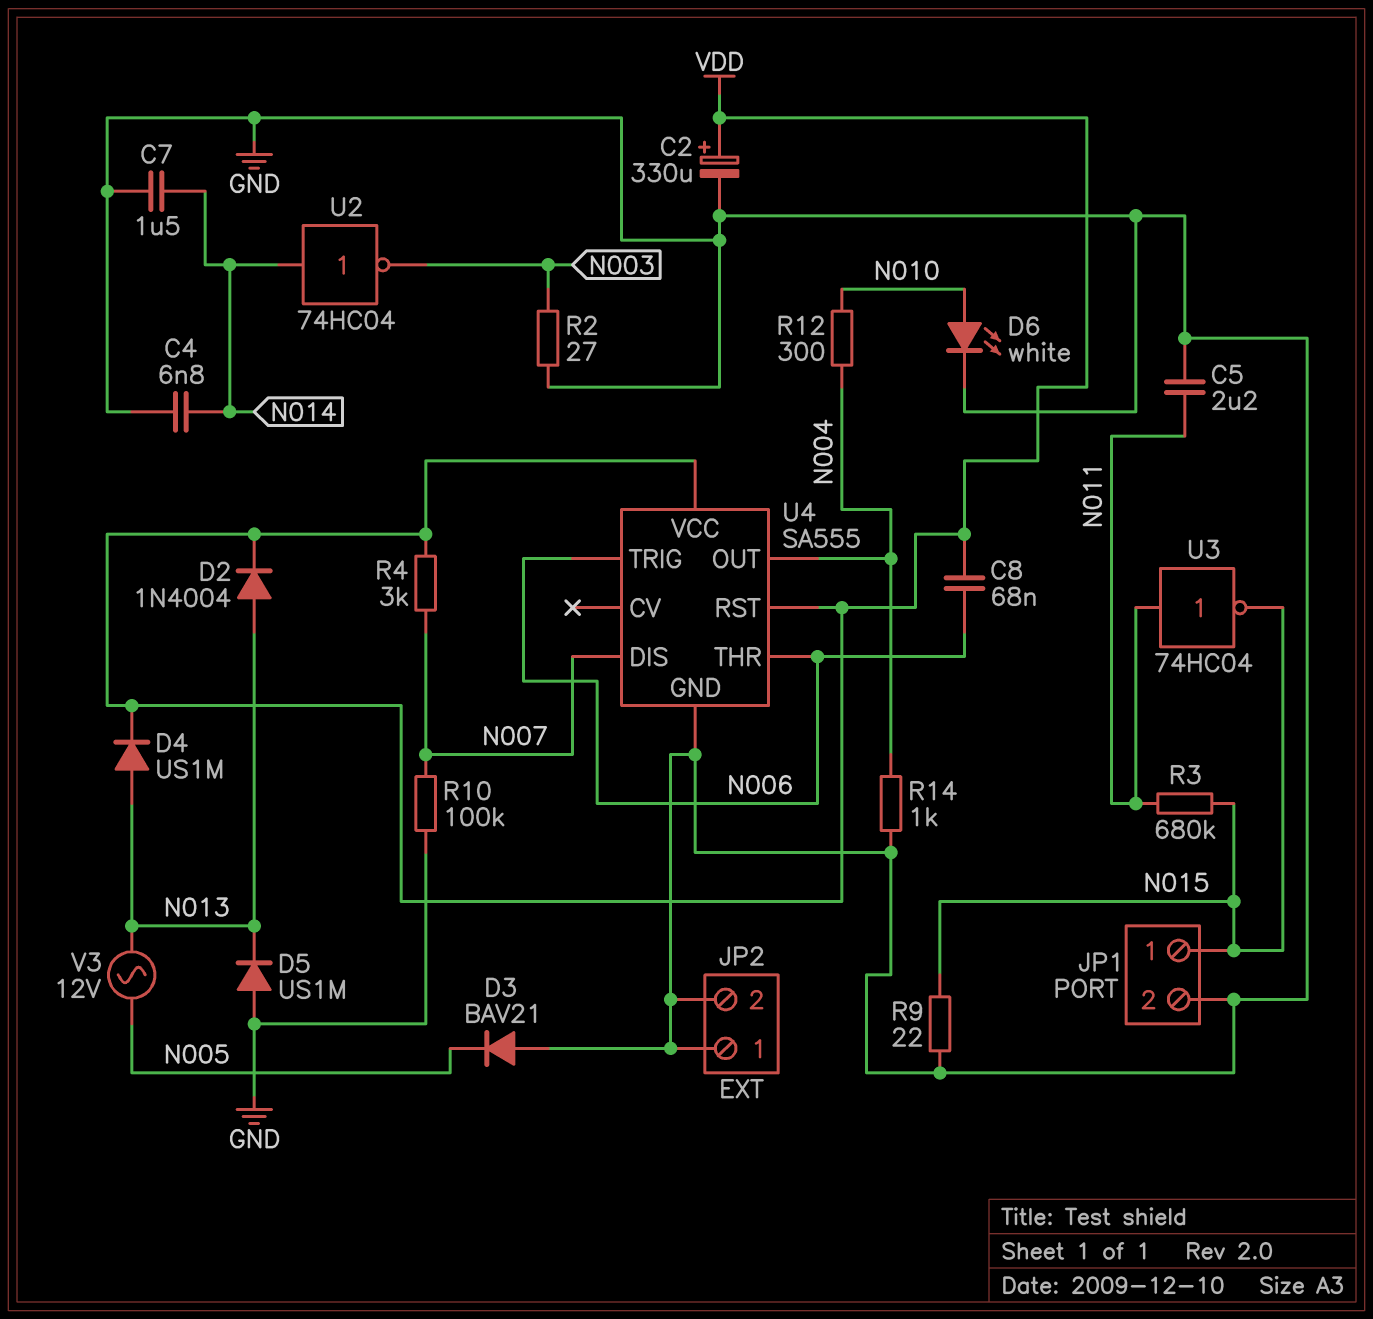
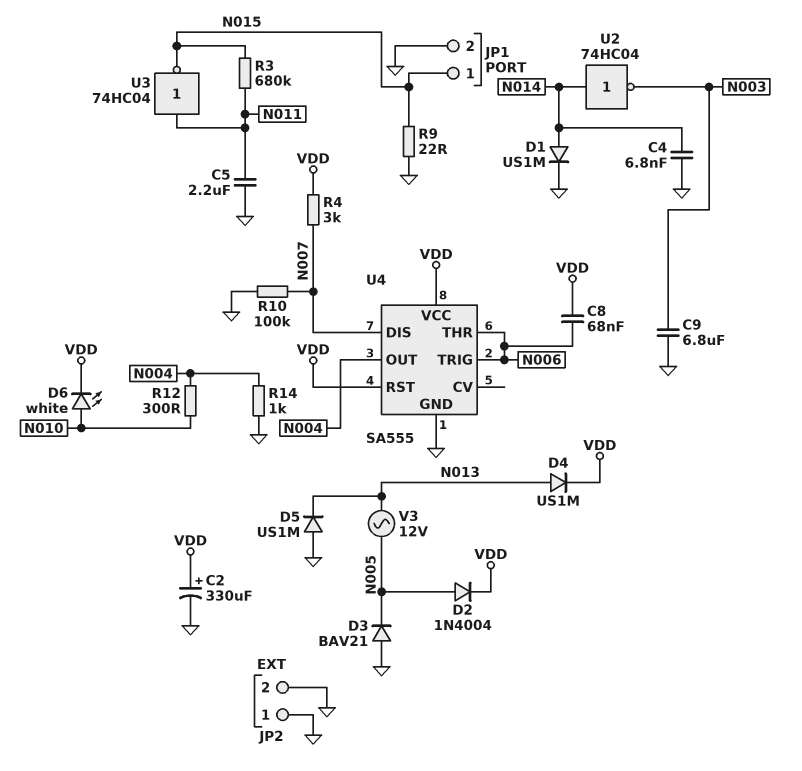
C7: 1.5uF (GND, N014) -> none
C9: none -> 6.8uF (GND, N003)
D1: none -> diode US1M (A N014, K GND)
D2: diode 1N4004 (A N013, K VDD) -> diode 1N4004 (A N005, K VDD)
D6: LED white (A N010, K GND) -> LED white (A N010, K VDD)
R2: 27 (GND, N003) -> none

